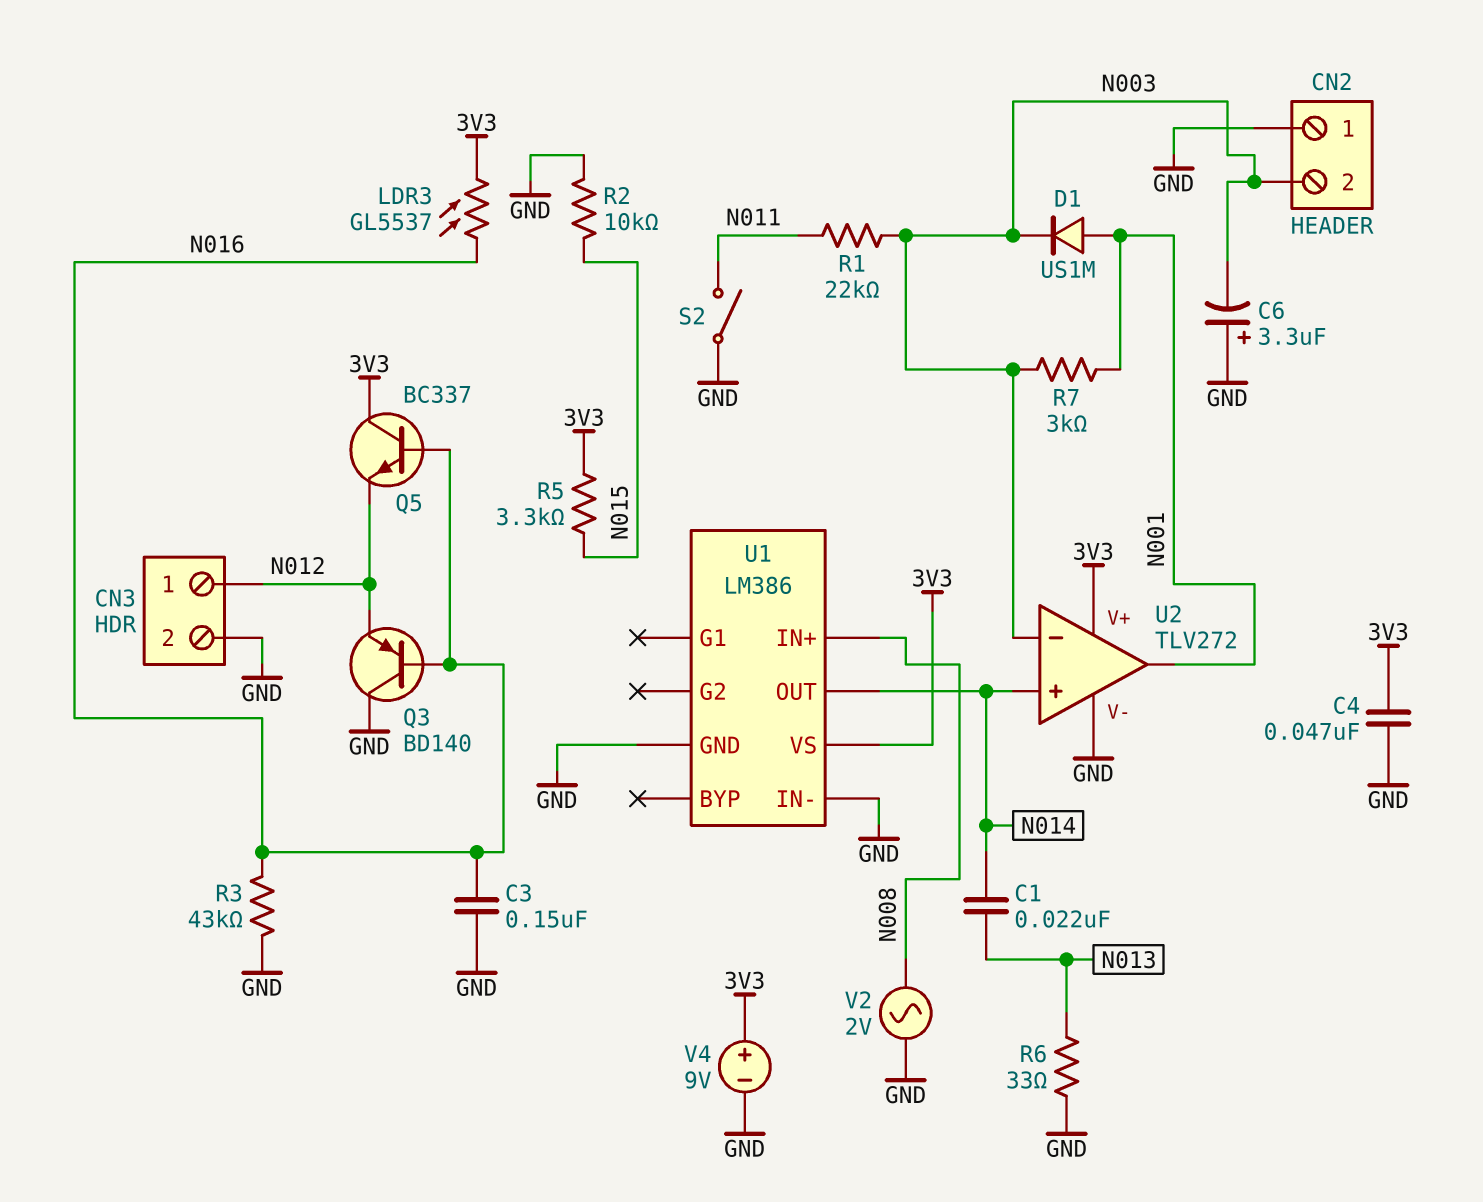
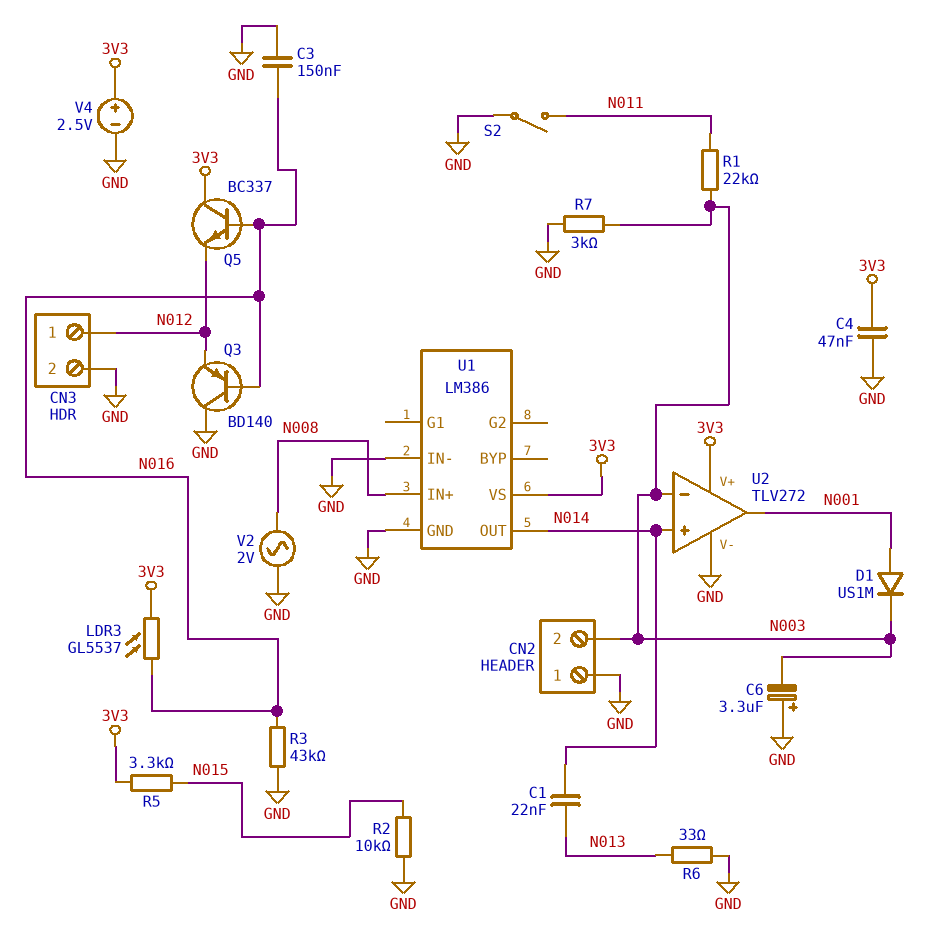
R7: 3k (N001, N003) -> 3k (GND, N003)
V4: 9V (plus 3V3, minus GND) -> 2.5V (plus 3V3, minus GND)

